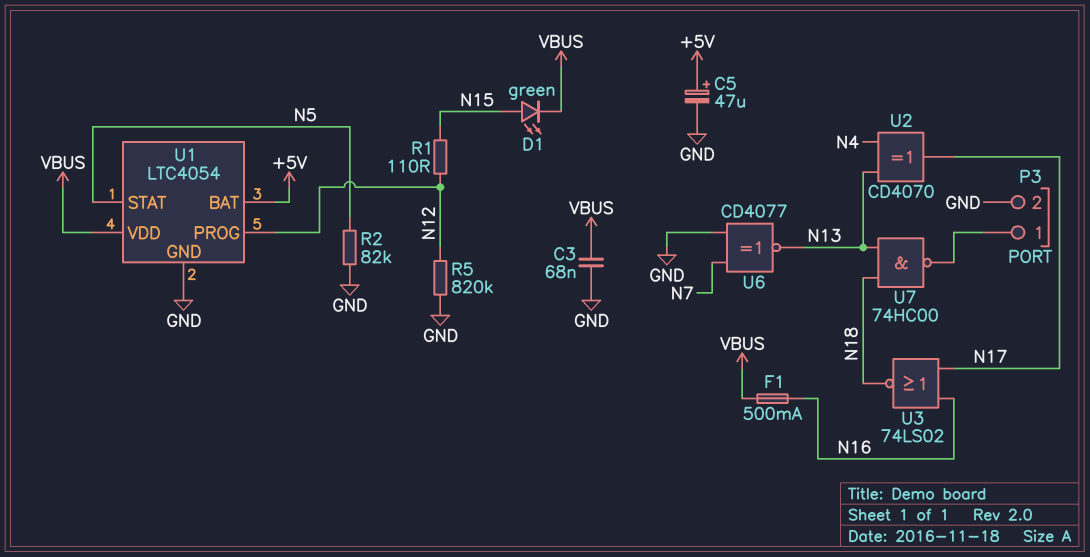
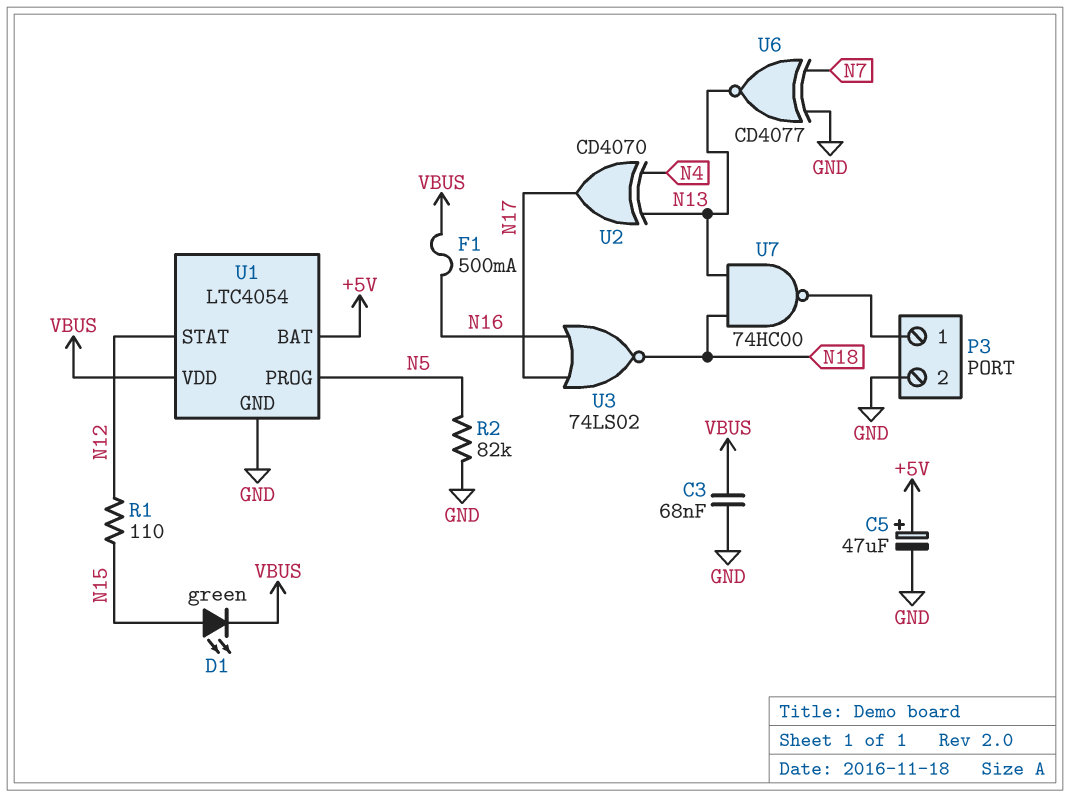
R5: 820k (GND, N12) -> none
U1 pin PROG: N12 -> N5
U1 pin STAT: N5 -> N12

